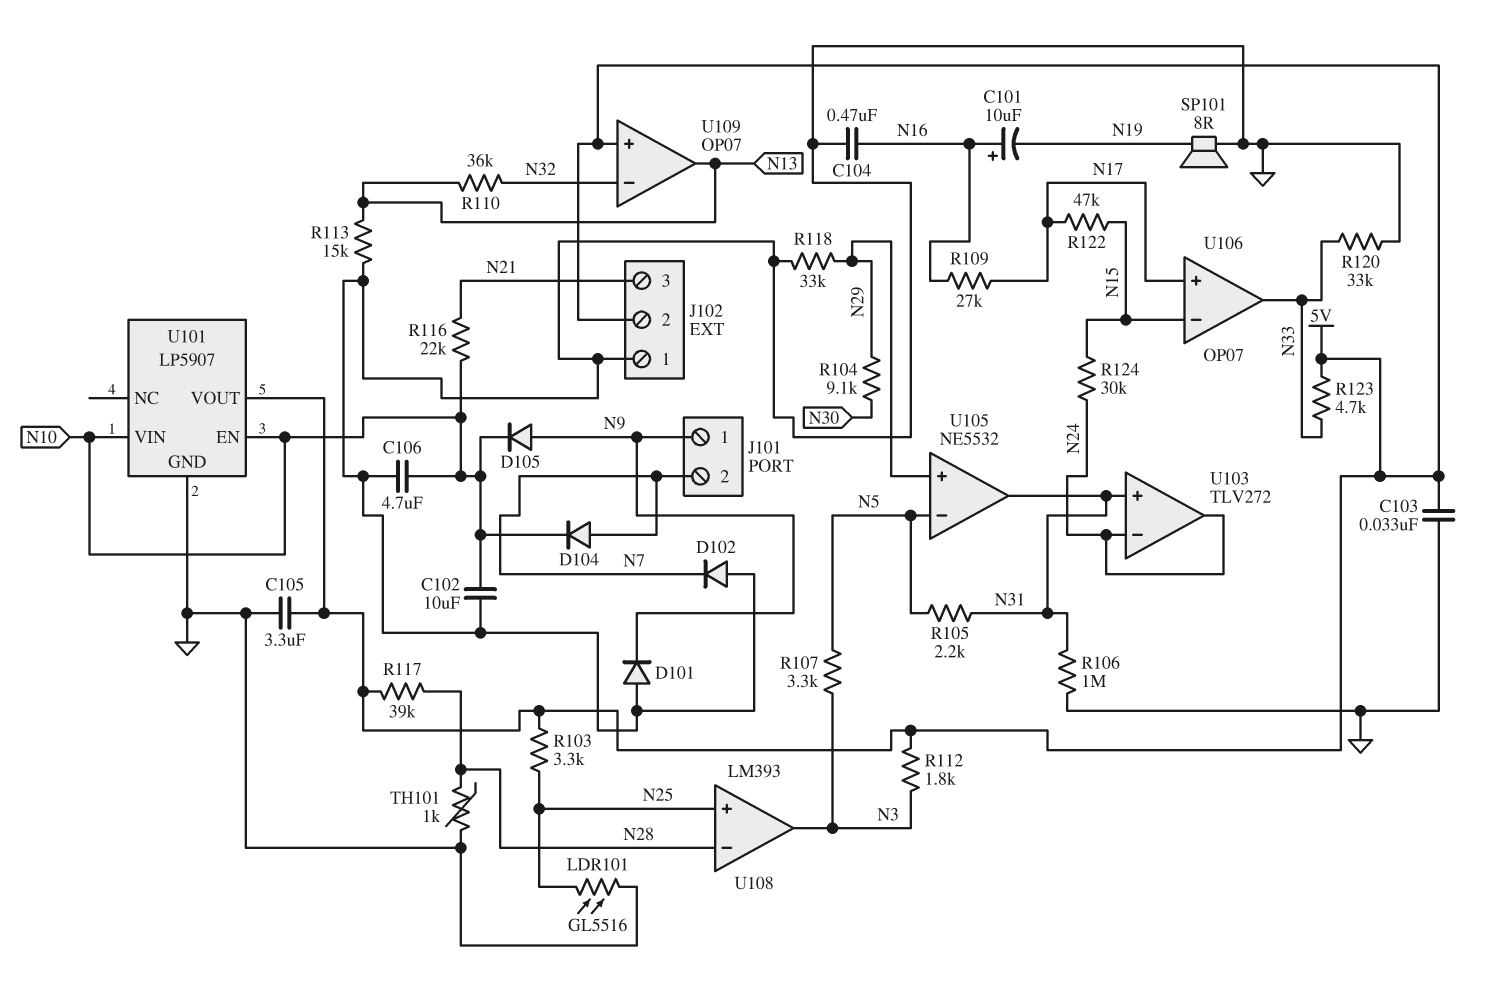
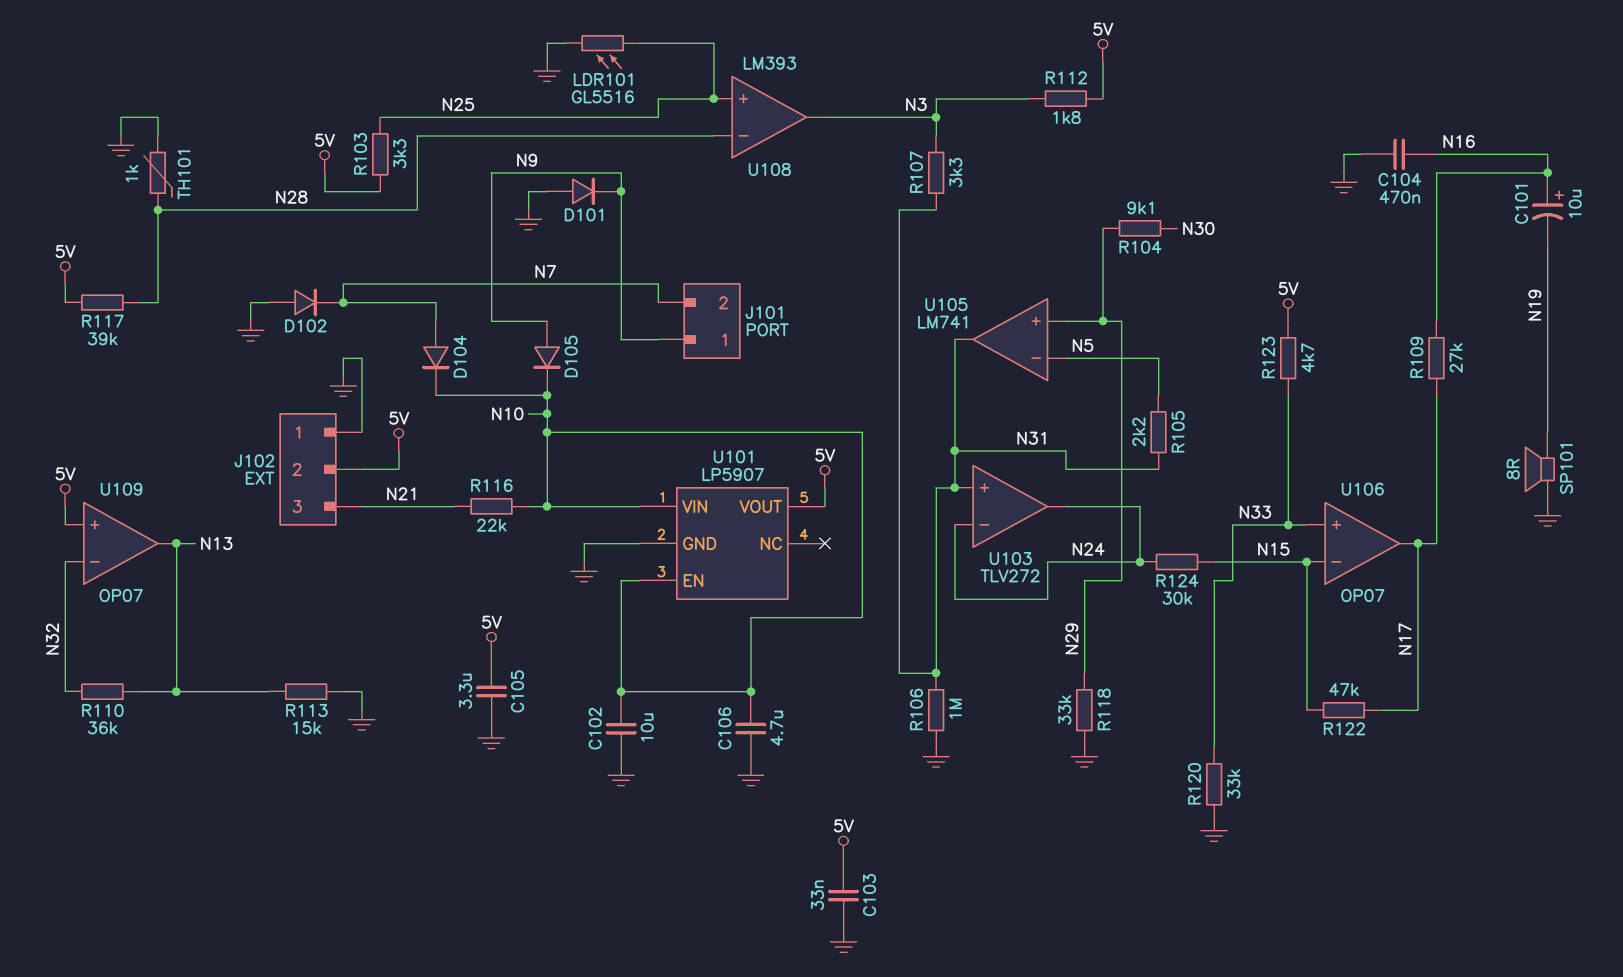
R107: 3.3k (N3, N5) -> 3.3k (N3, N31)
U105: NE5532 -> LM741
U106 pin in+: N17 -> N33
U106 pin out: N33 -> N17

